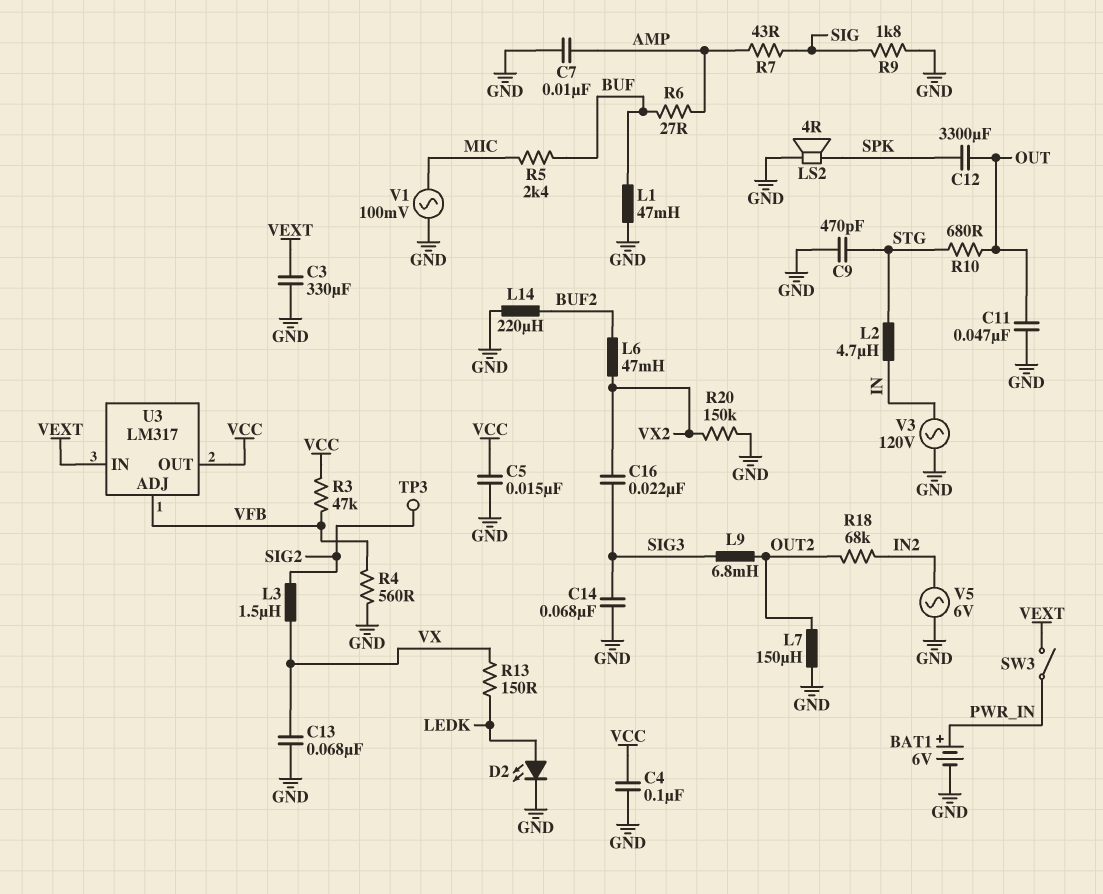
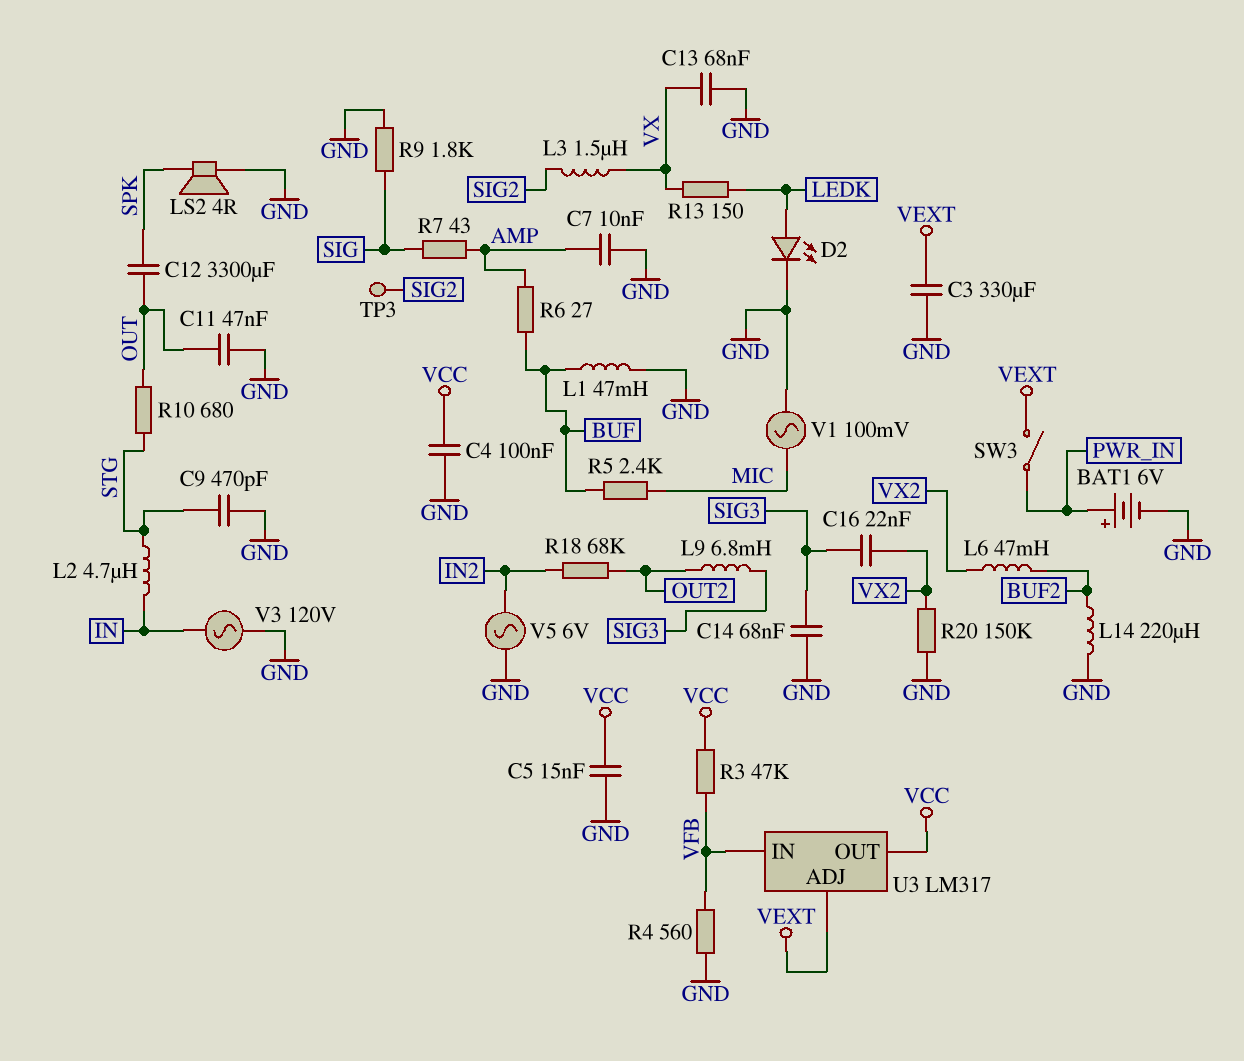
L7: 150uH (GND, OUT2) -> none
U3 pin ADJ: VFB -> VEXT
U3 pin IN: VEXT -> VFB

